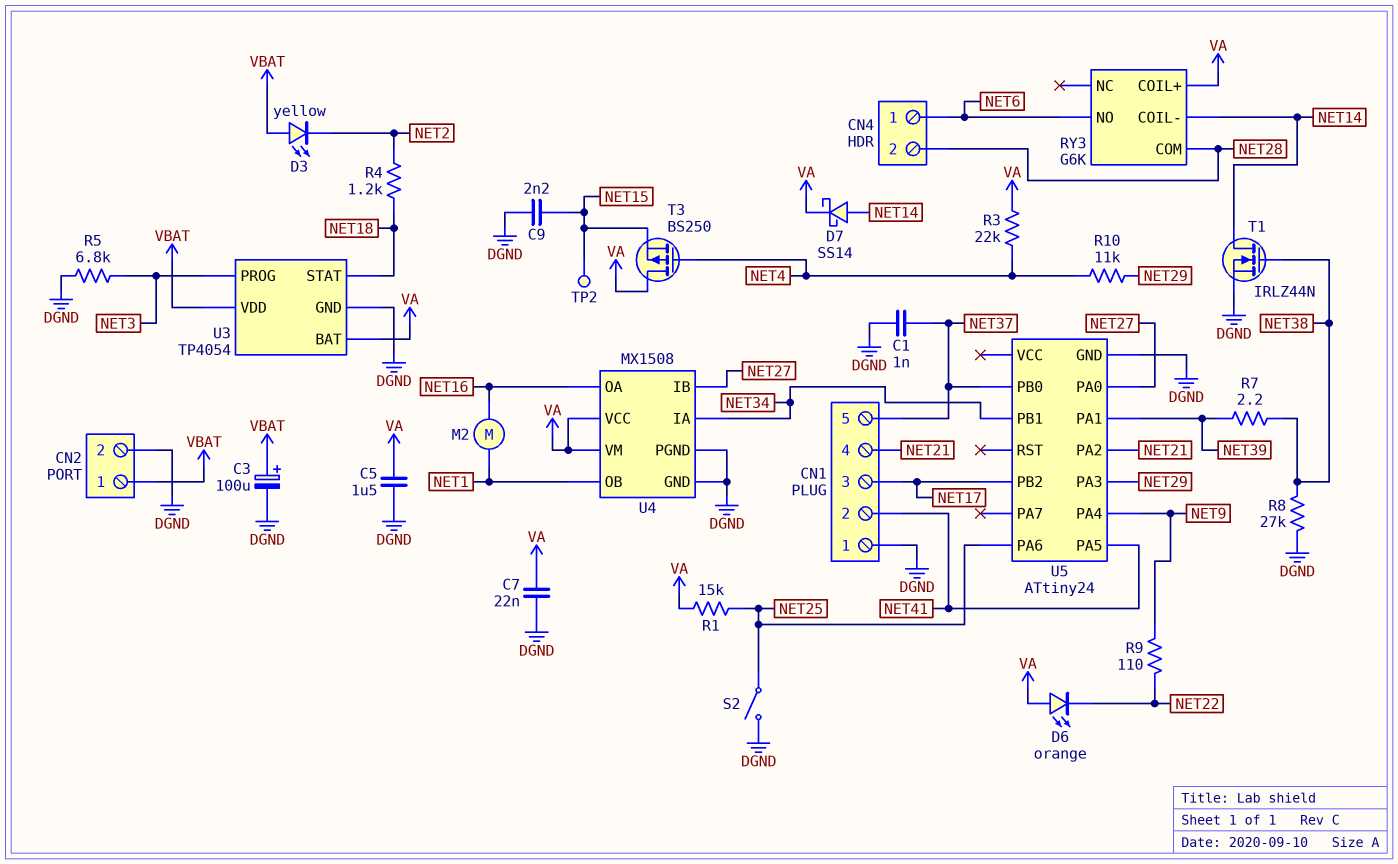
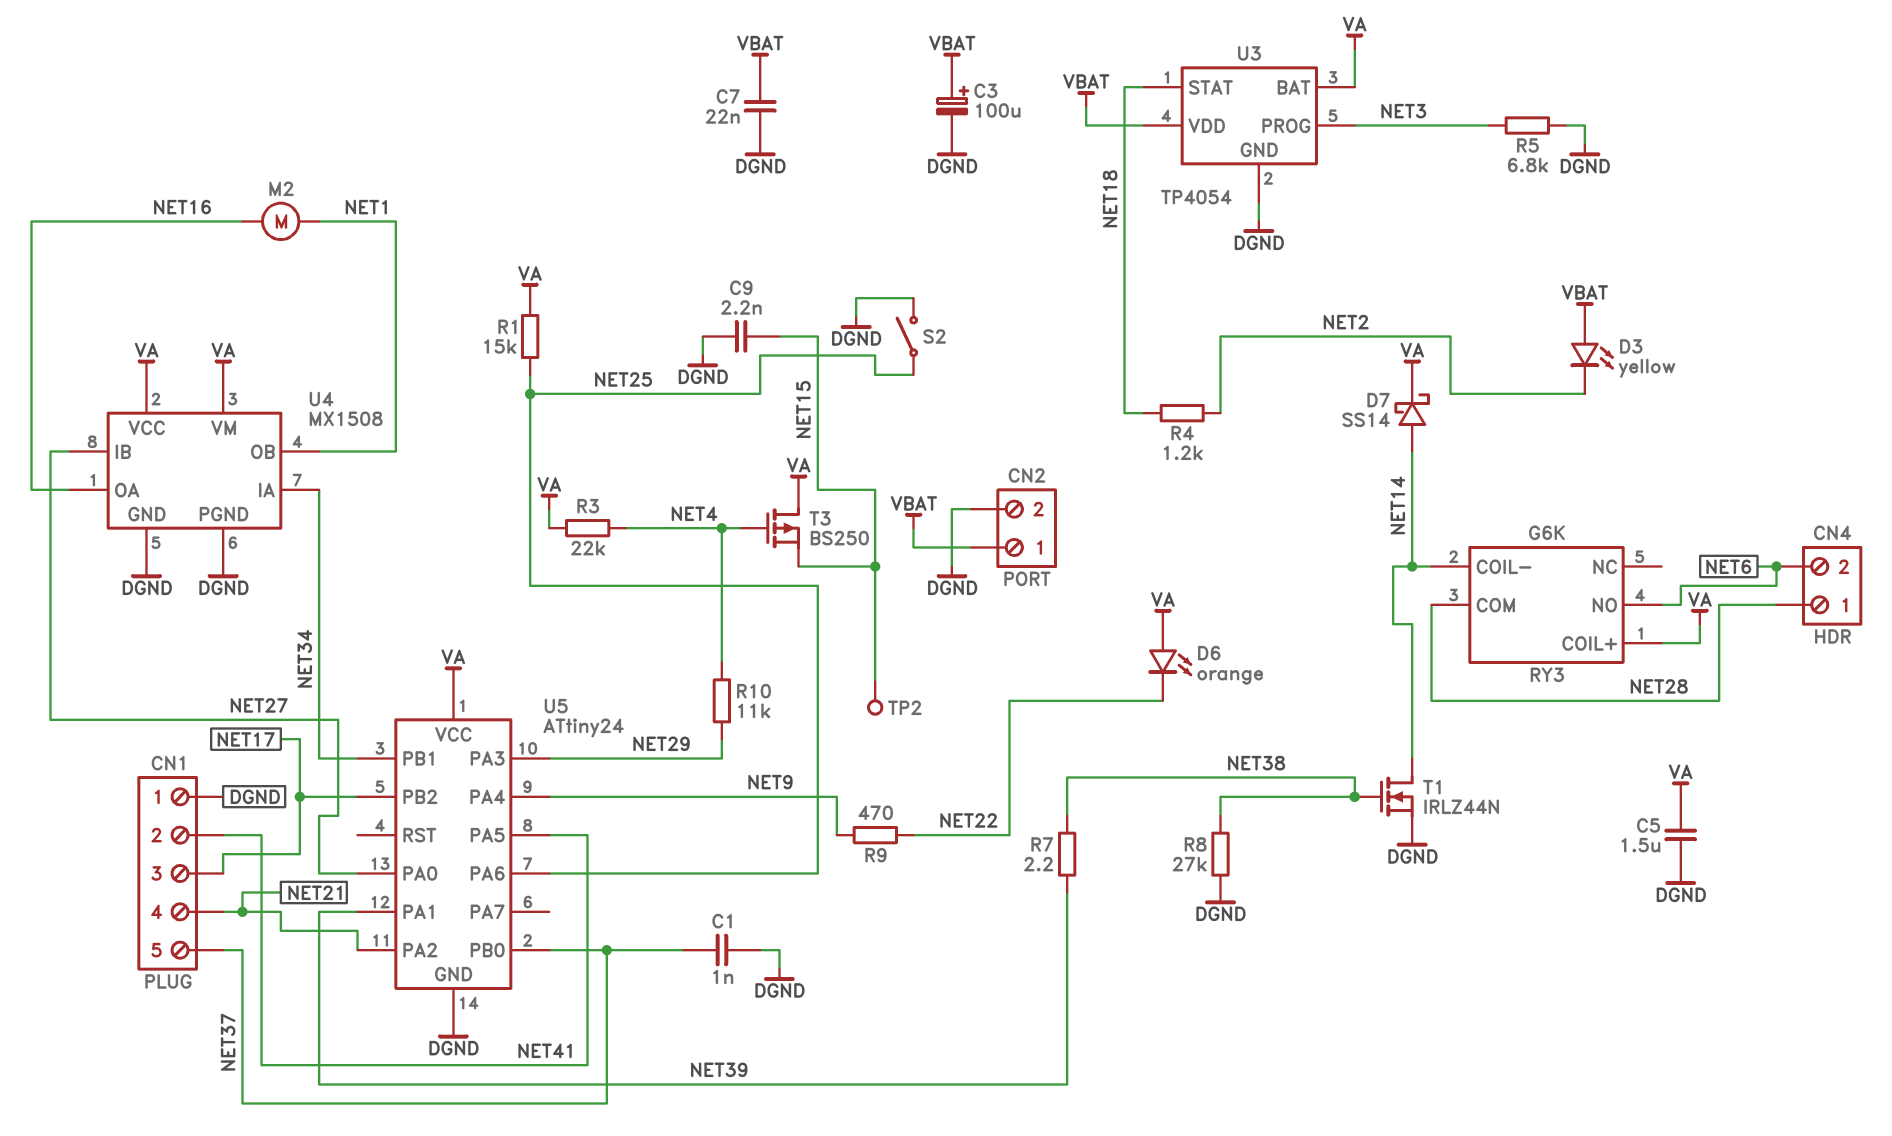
C7: 22nF (DGND, VA) -> 22nF (DGND, VBAT)
CN4 pin 1: NET6 -> NET28
CN4 pin 2: NET28 -> NET6
R9: 110 (NET9, NET22) -> 470 (NET9, NET22)
U5 pin VCC: none -> VA

